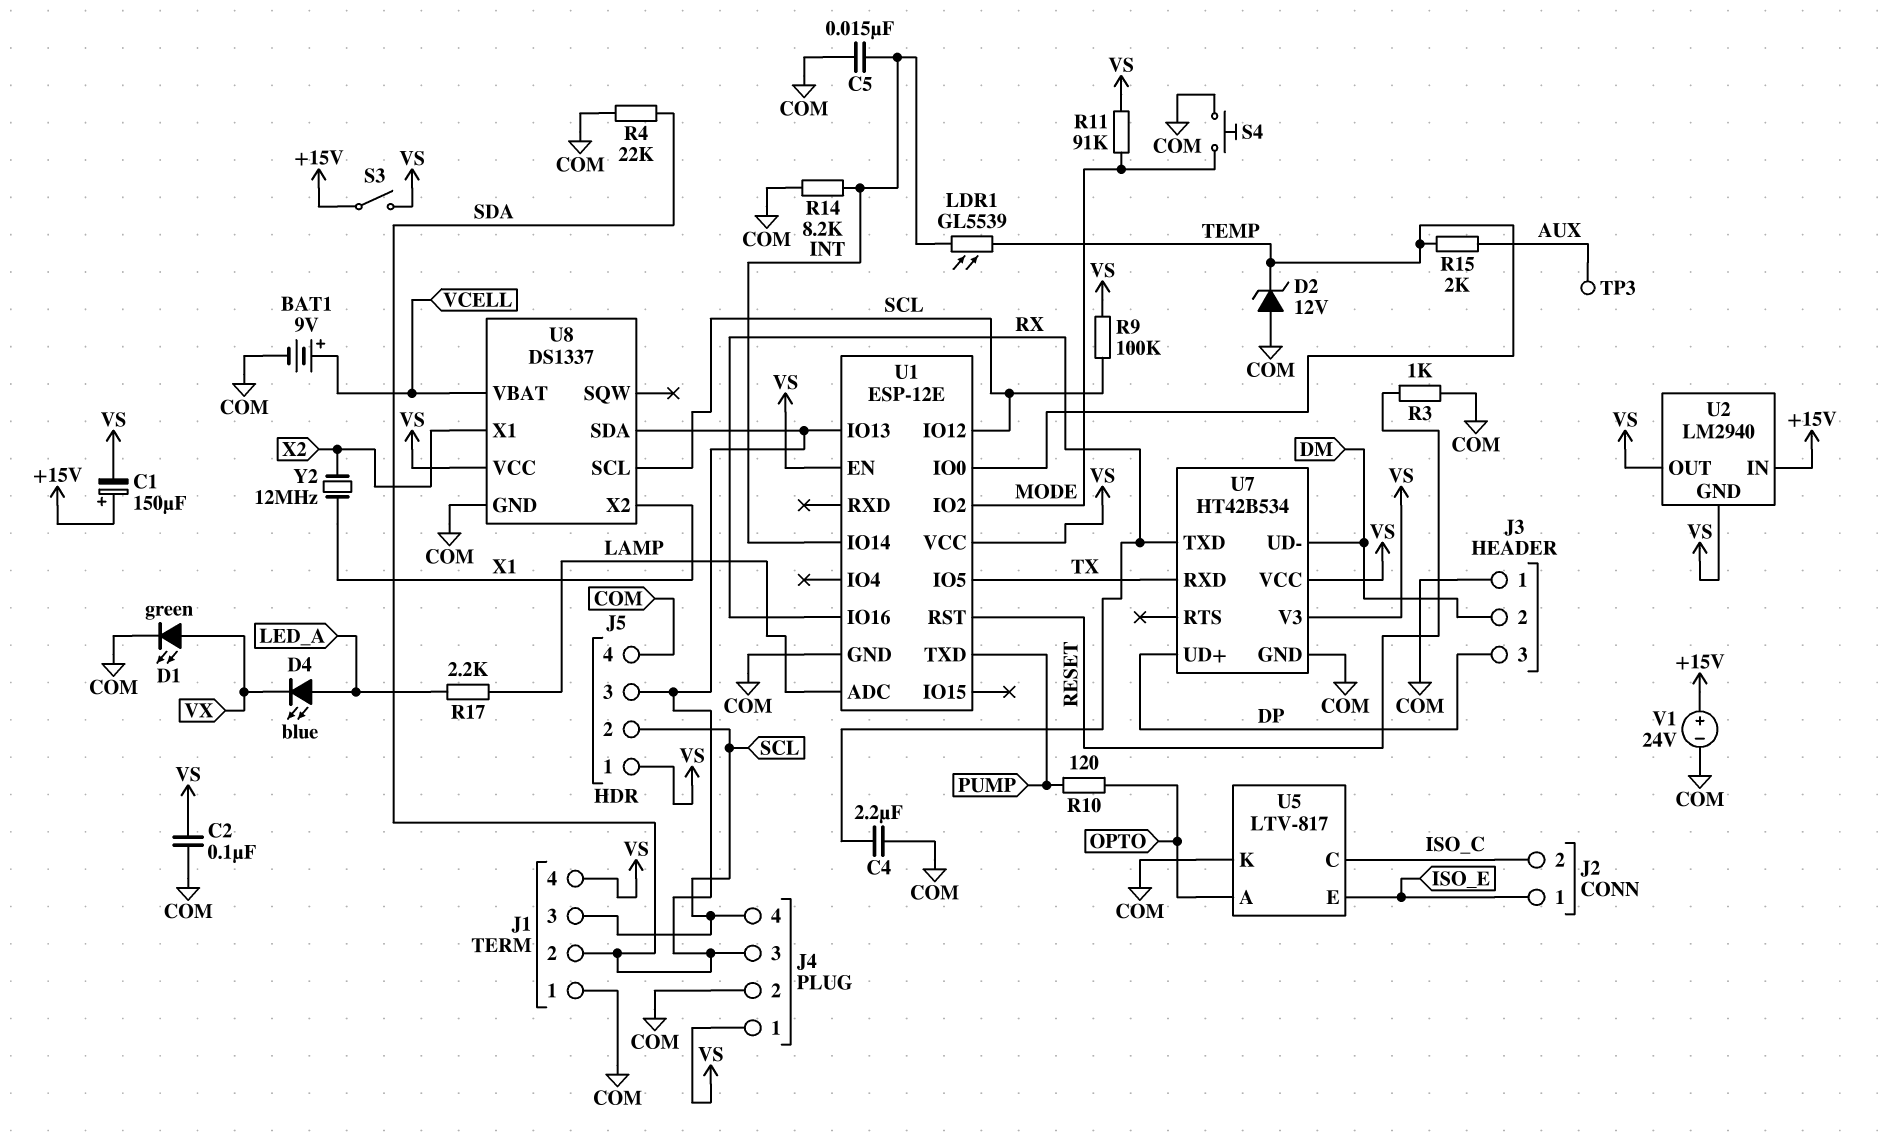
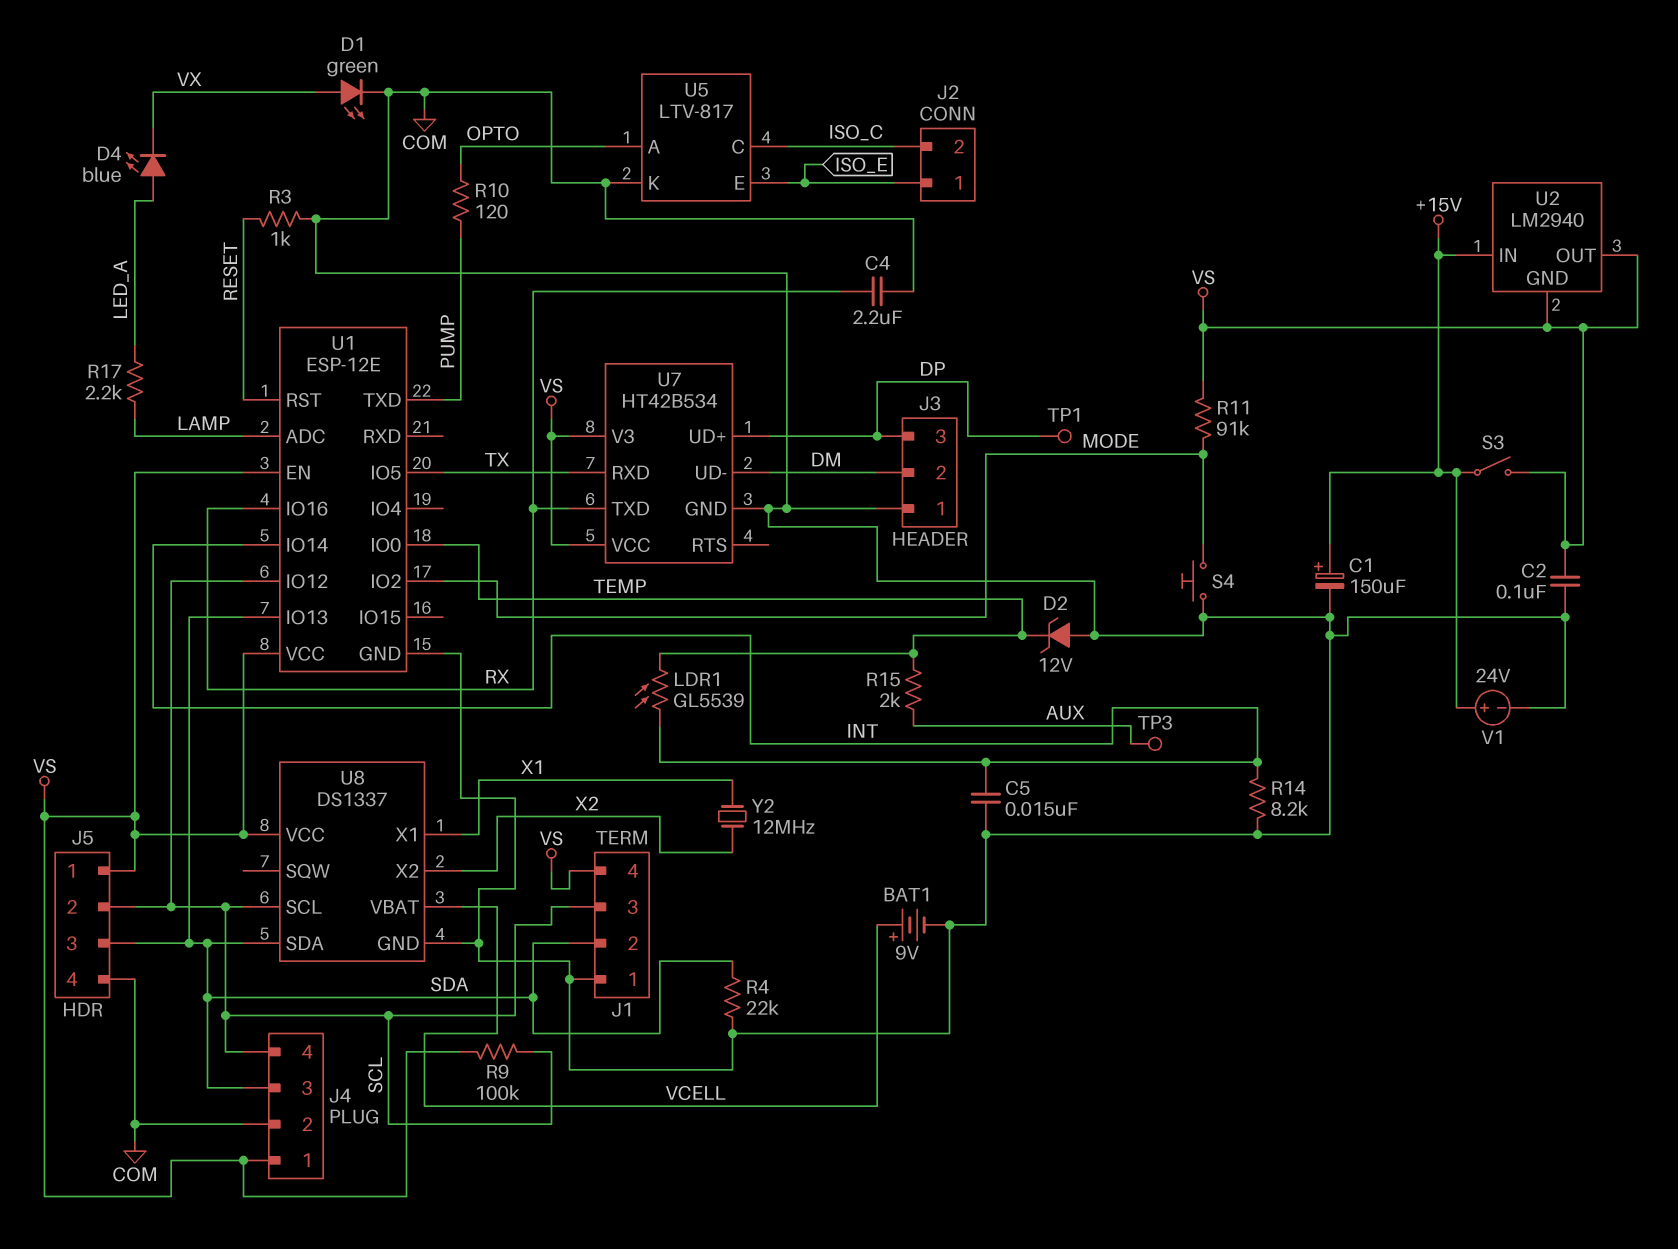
C1: 150uF (plus +15V, minus VS) -> 150uF (plus +15V, minus COM)
TP1: none -> test point (DP)
U8 pin X1: X2 -> X1
U8 pin X2: X1 -> X2

